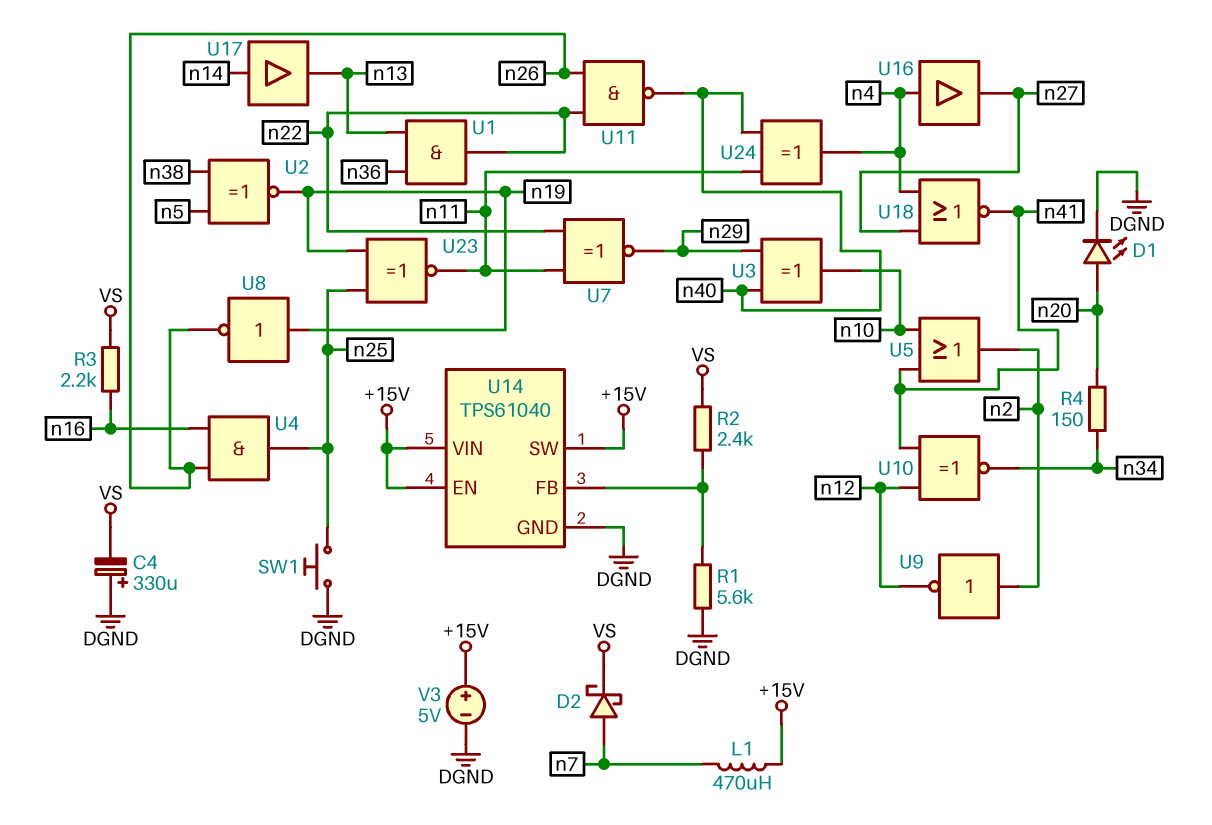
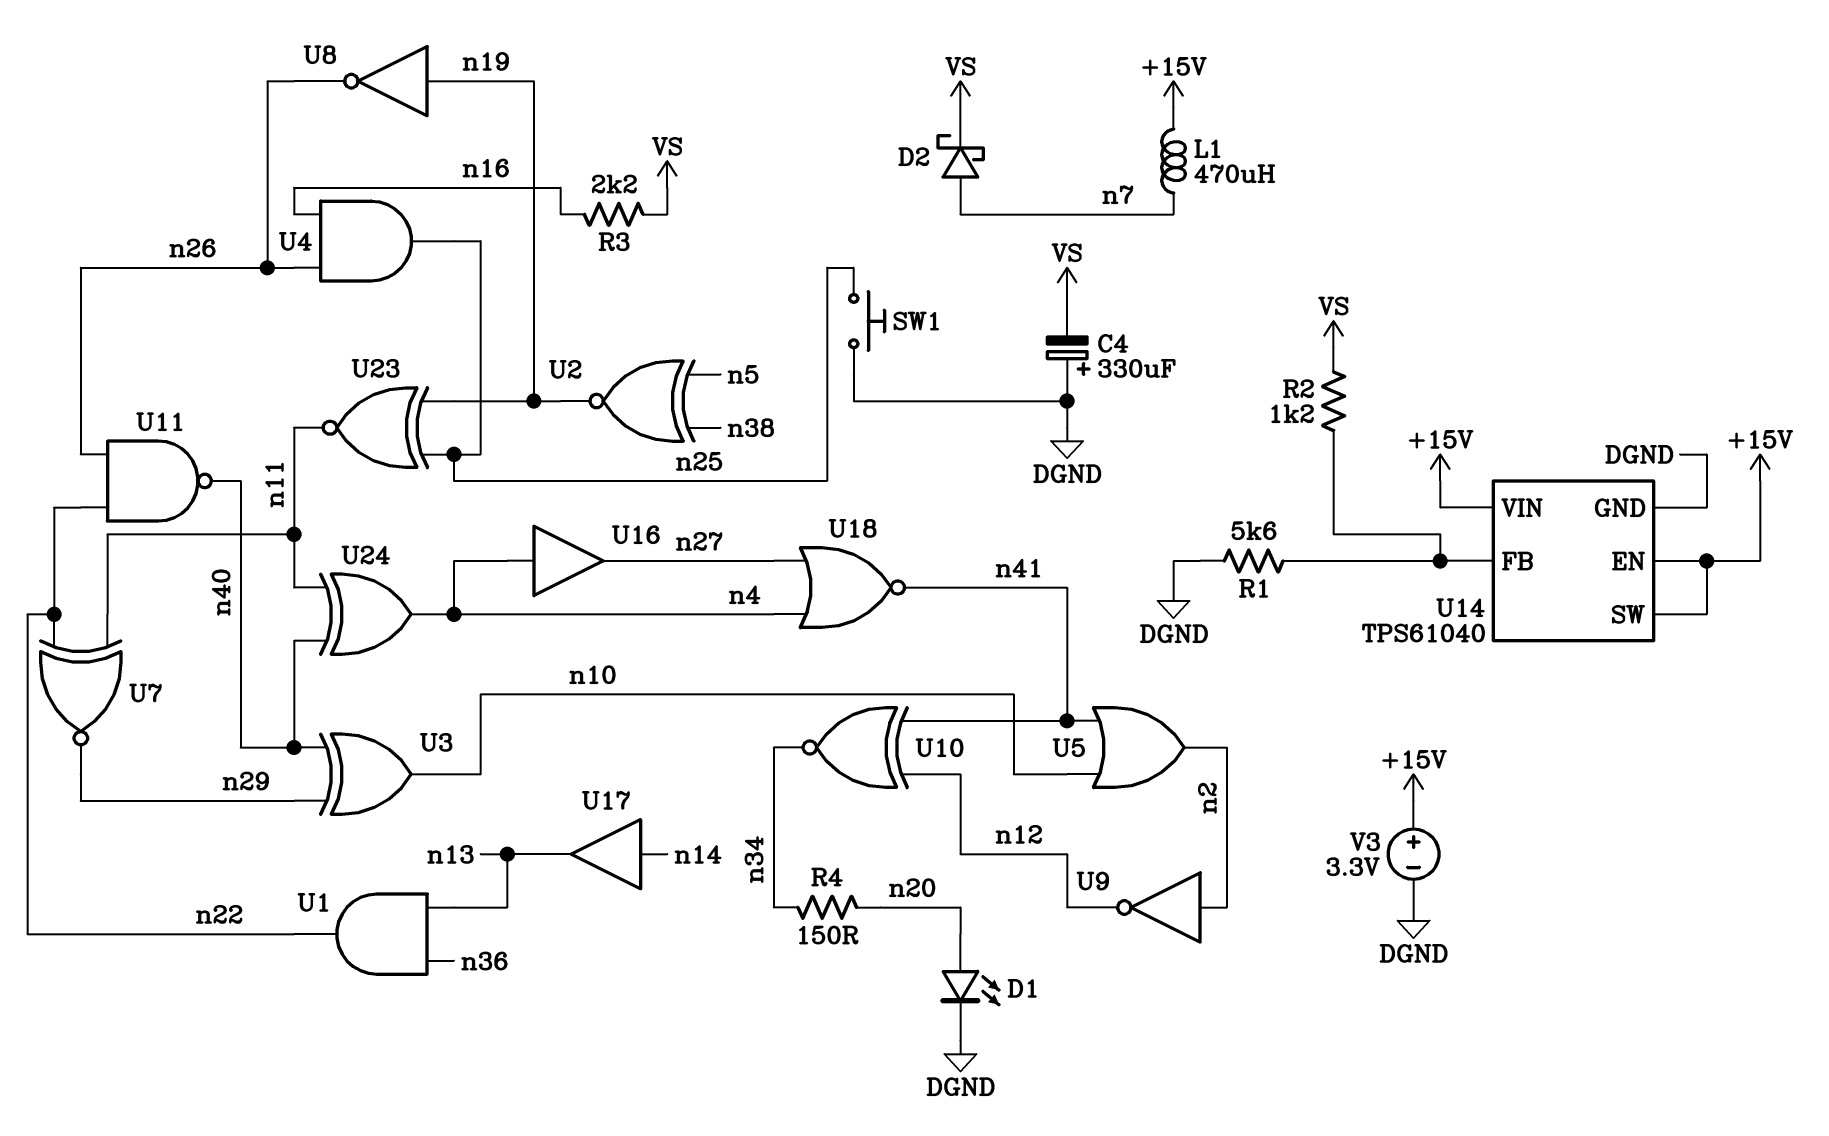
R2: 2.4k (U14/FB, VS) -> 1.2k (U14/FB, VS)
V3: 5V (plus +15V, minus DGND) -> 3.3V (plus +15V, minus DGND)

